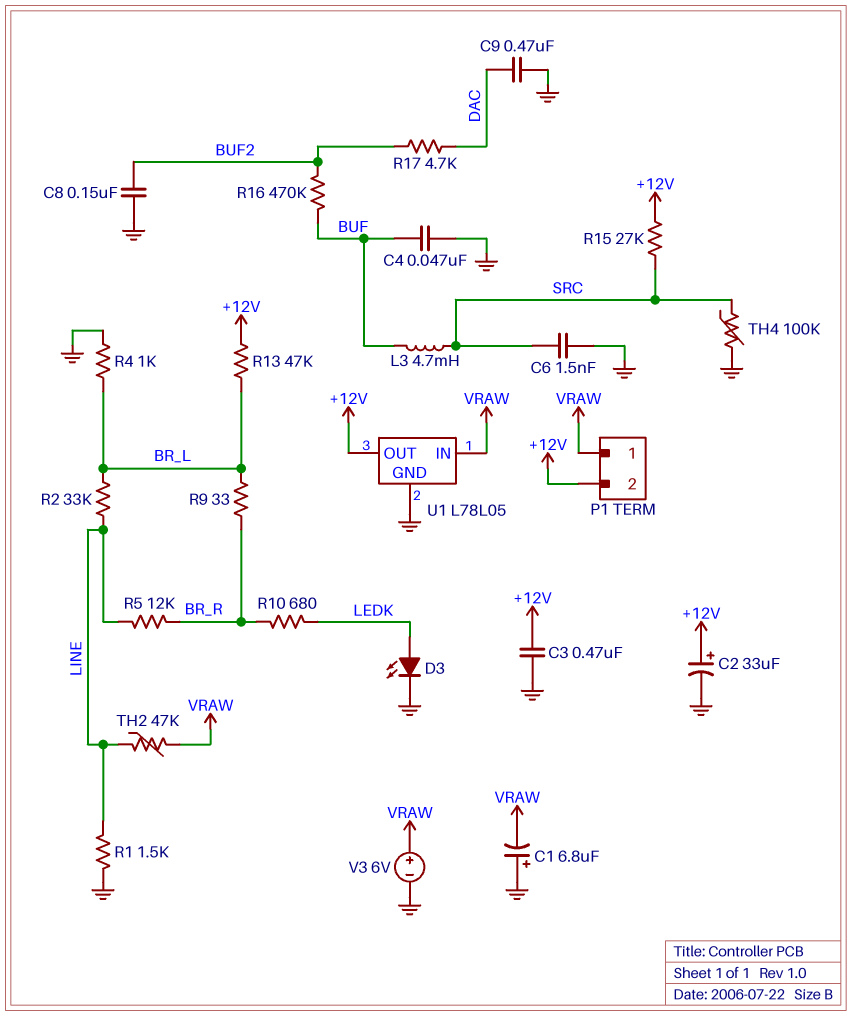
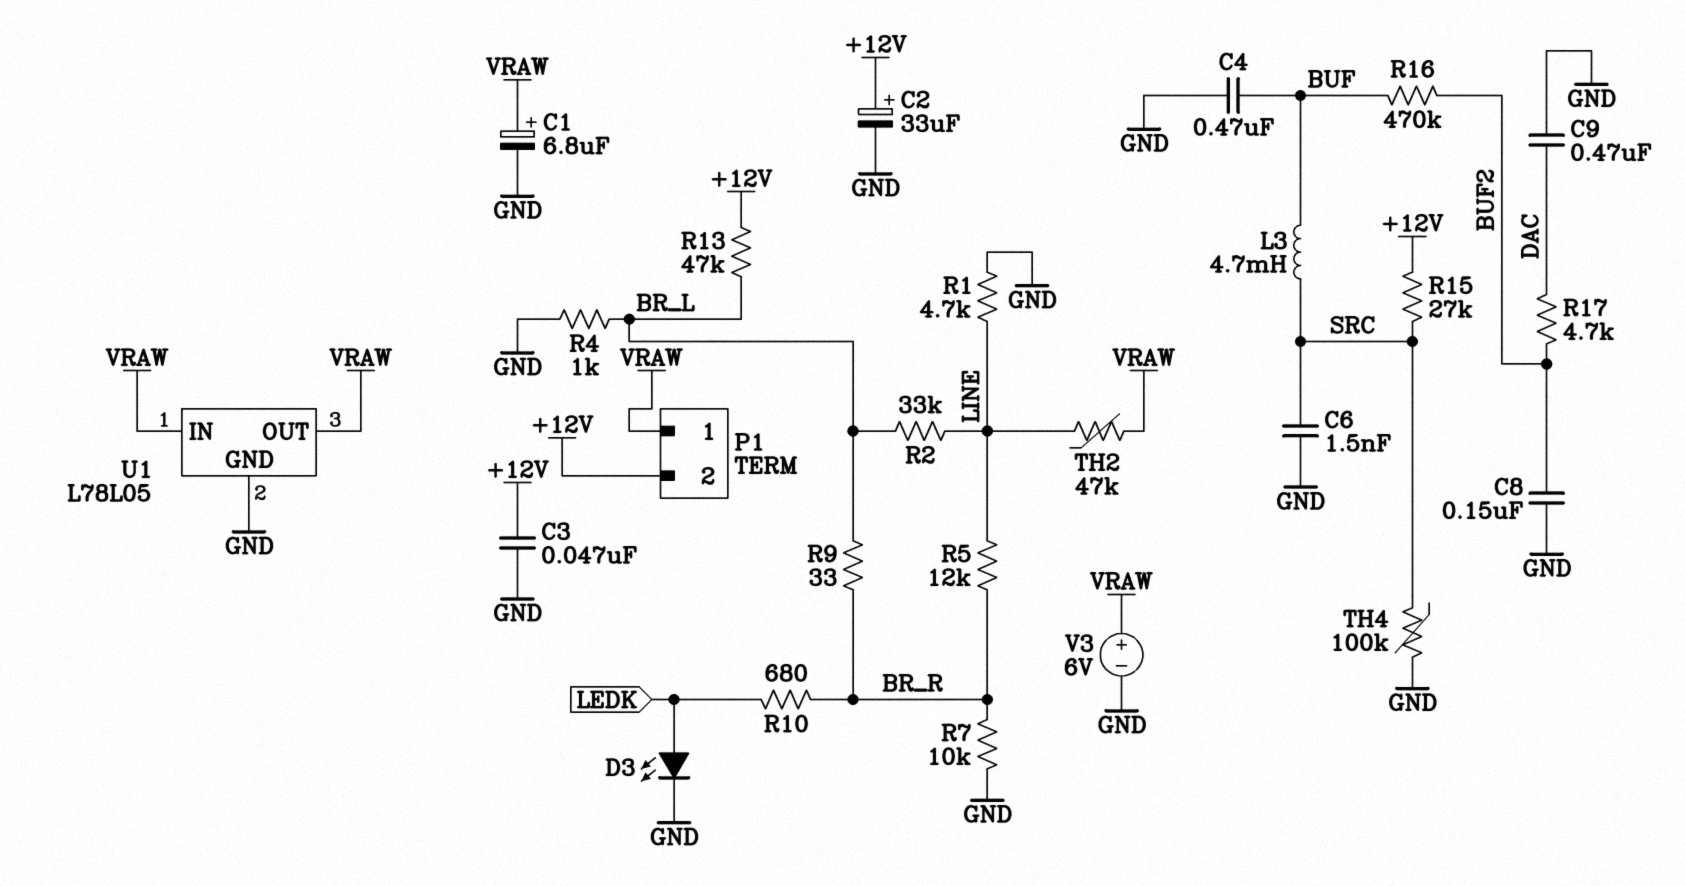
C1: 6.8uF (plus GND, minus VRAW) -> 6.8uF (plus VRAW, minus GND)
C3: 470nF (+12V, GND) -> 47nF (+12V, GND)
C4: 47nF (BUF, GND) -> 470nF (BUF, GND)
R1: 1.5k (GND, LINE) -> 4.7k (GND, LINE)
R7: none -> 10k (BR_R, GND)
U1 pin OUT: +12V -> VRAW

